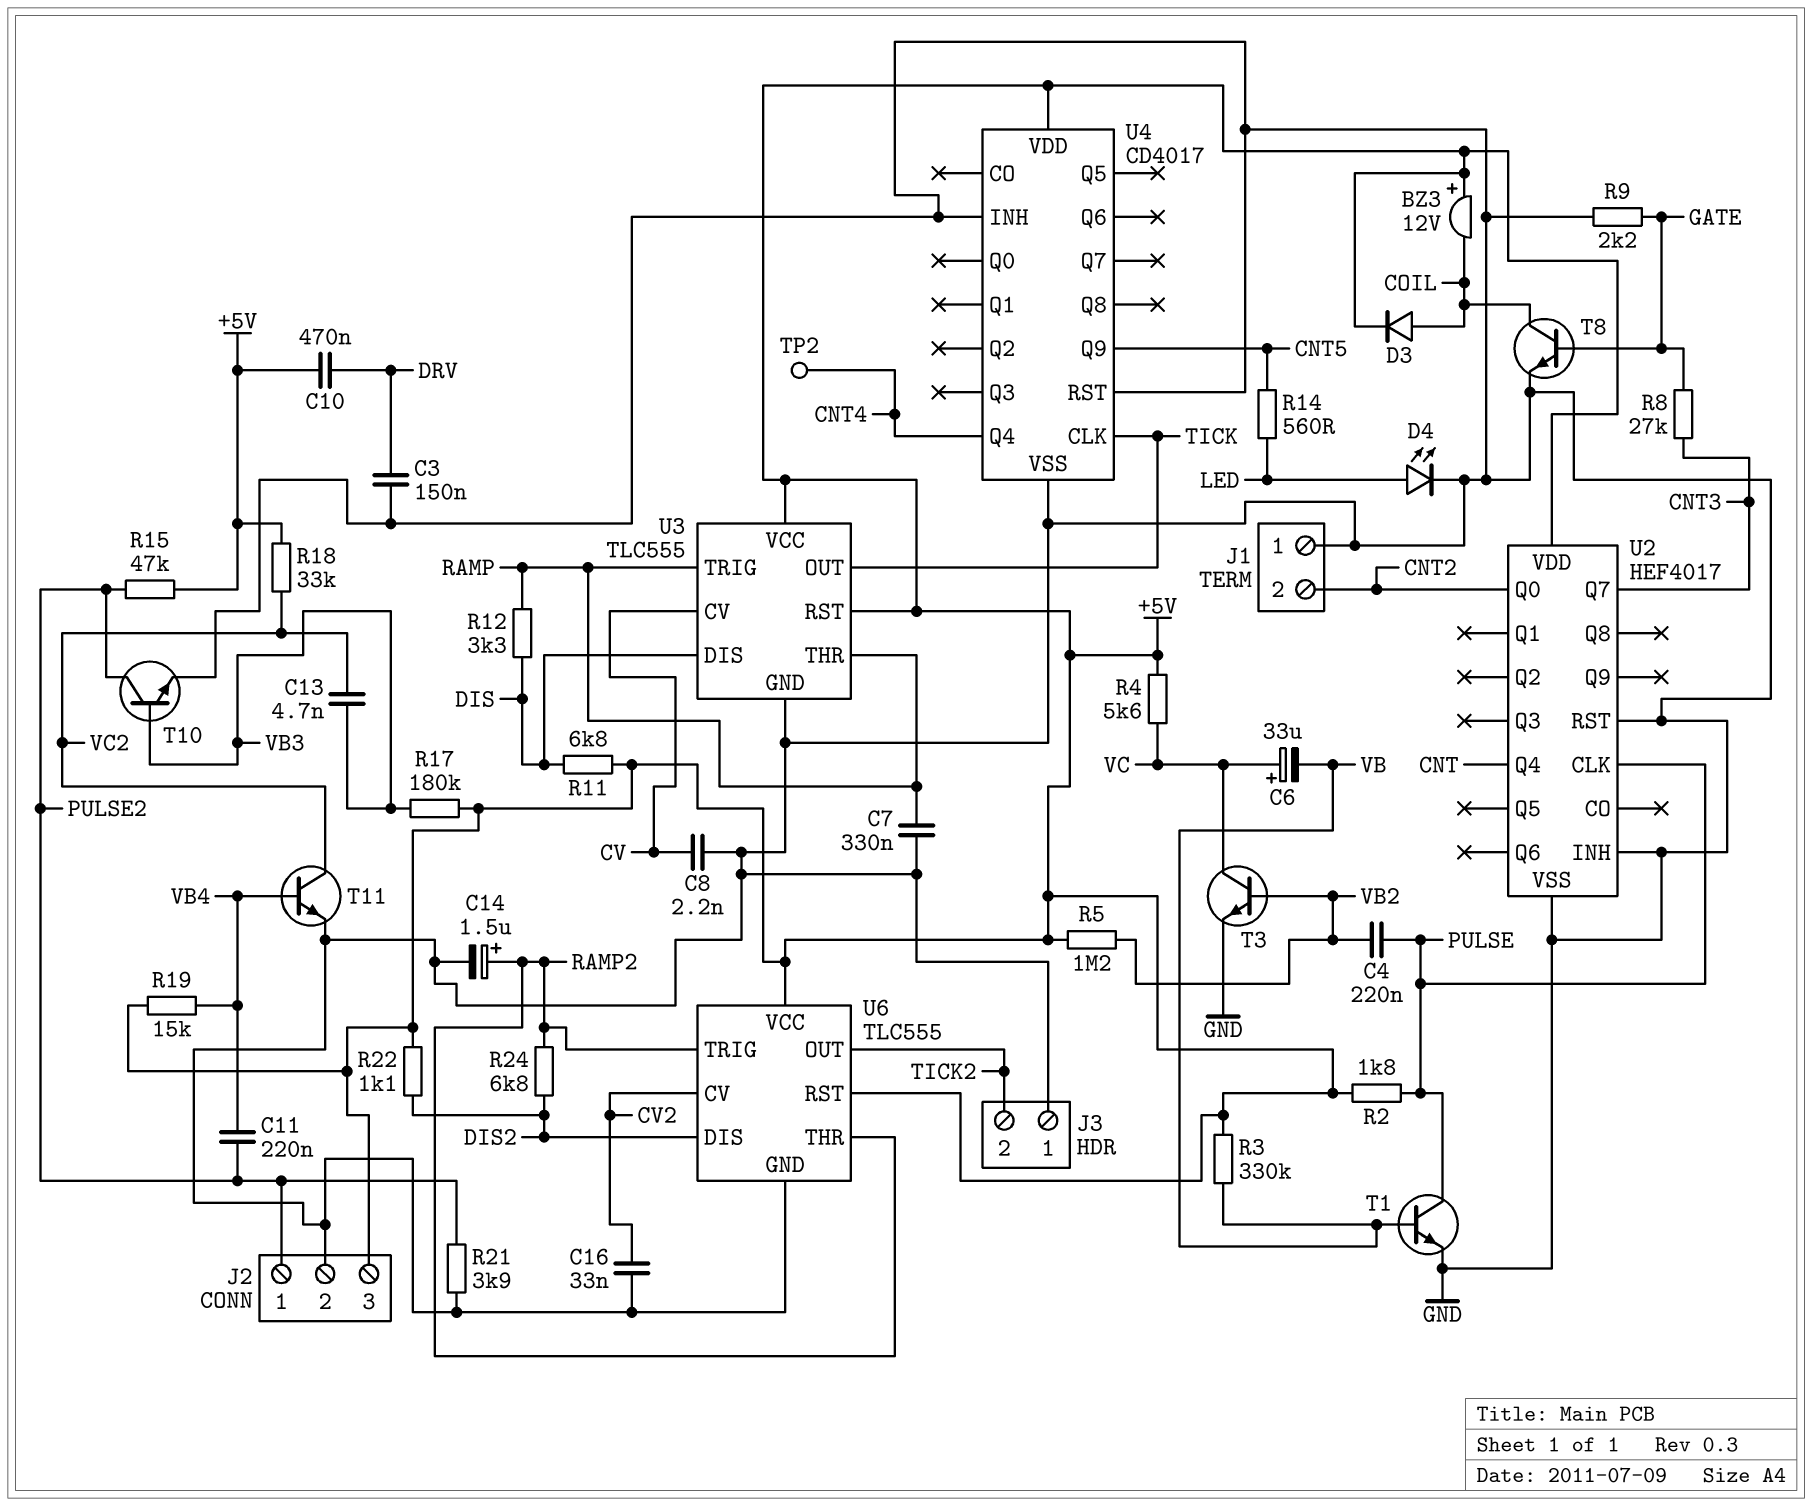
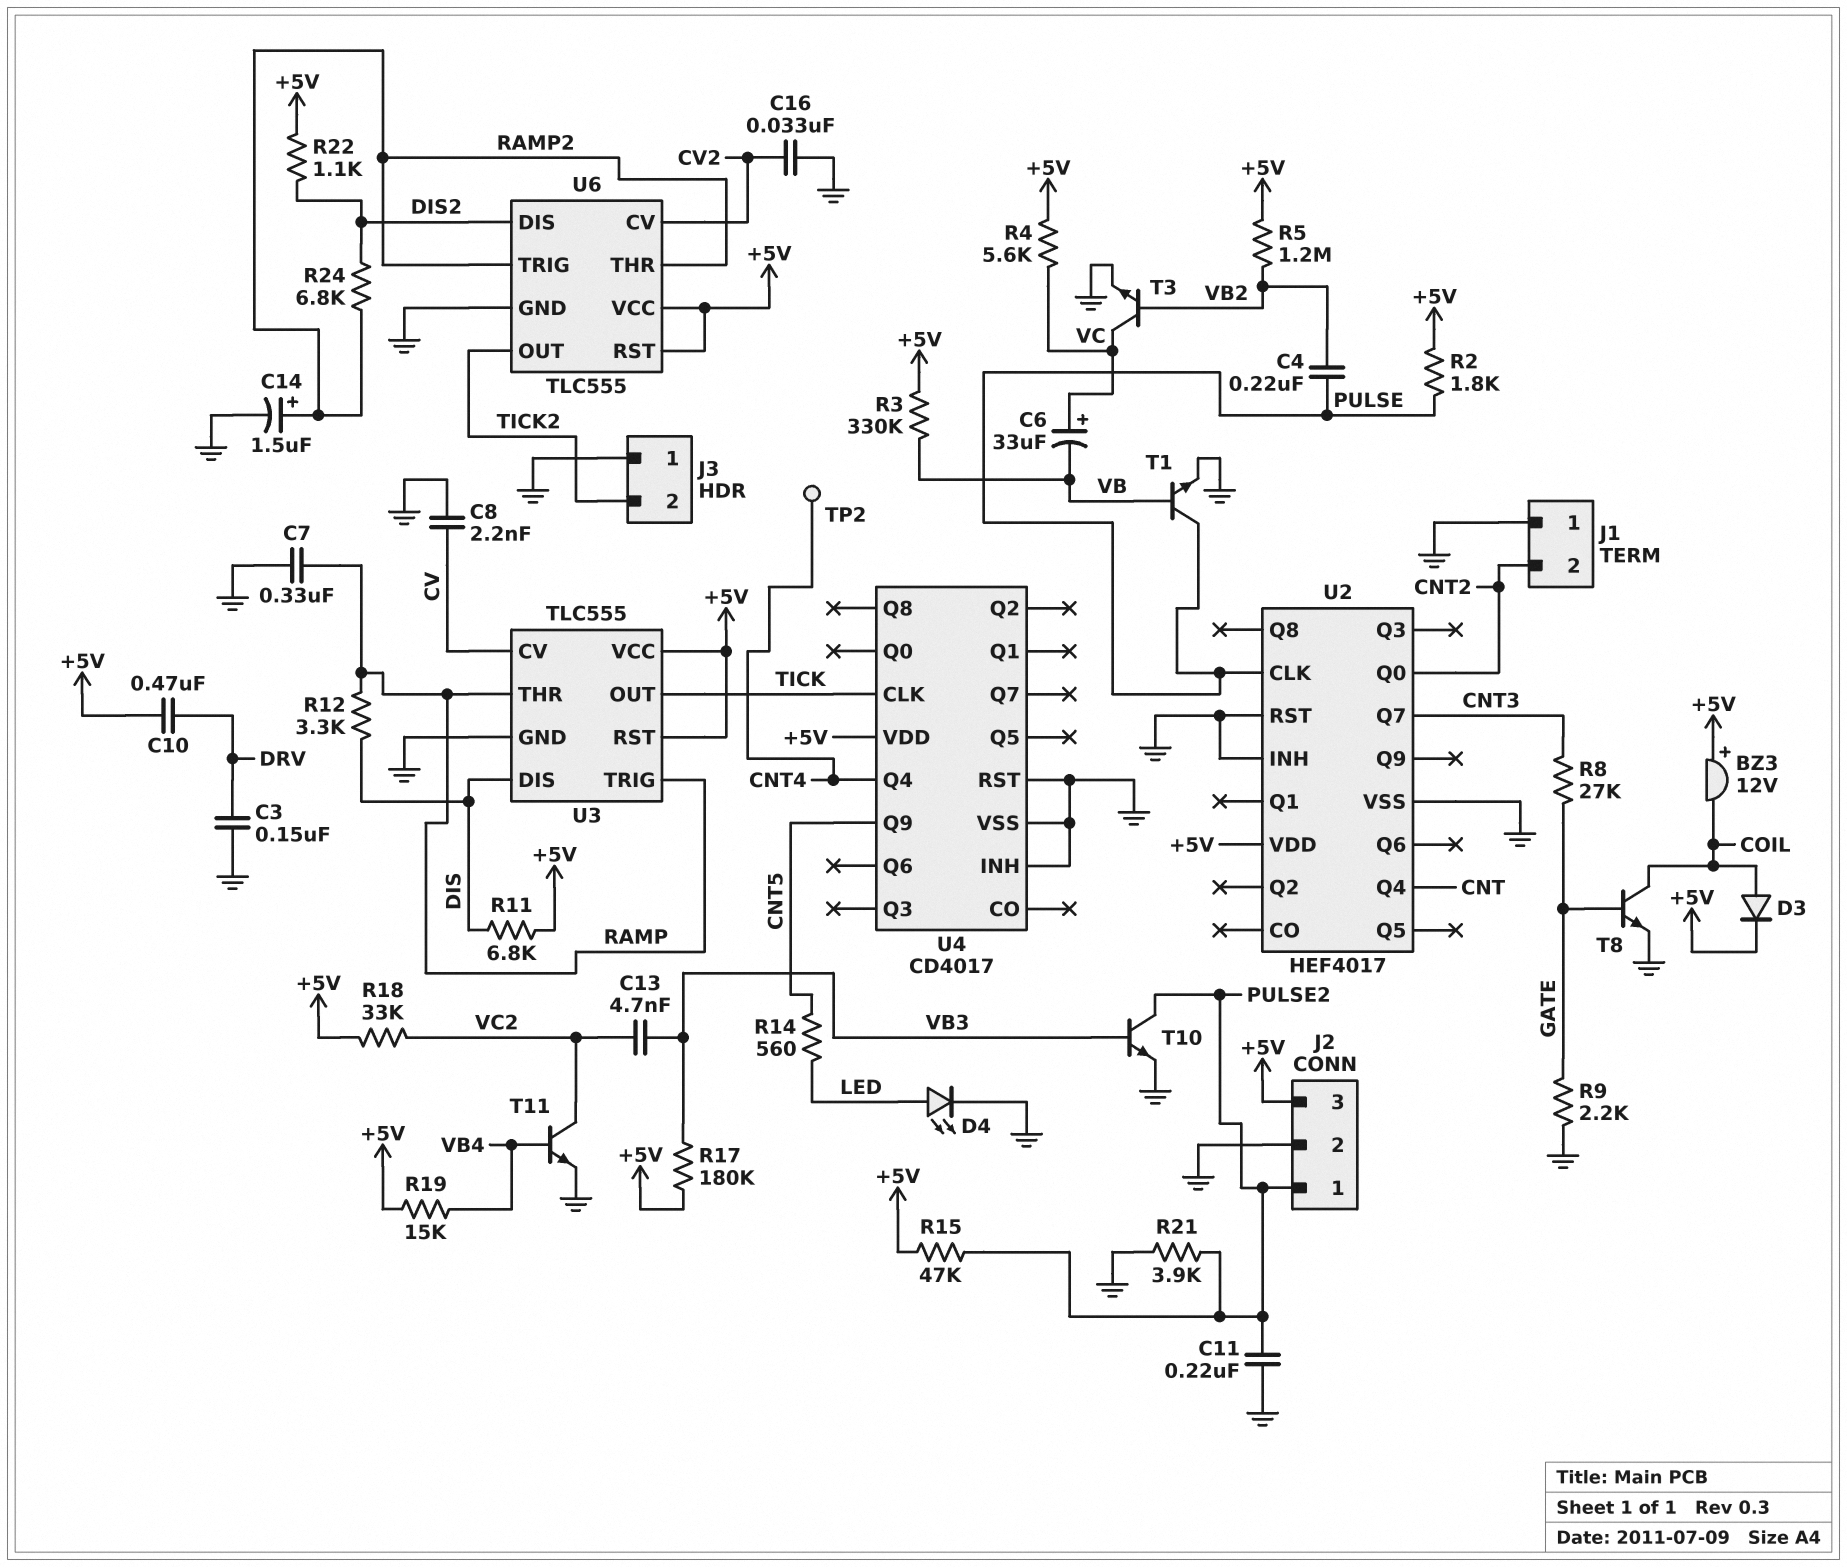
C11: 220nF (PULSE2, VB4) -> 220nF (GND, PULSE2)

